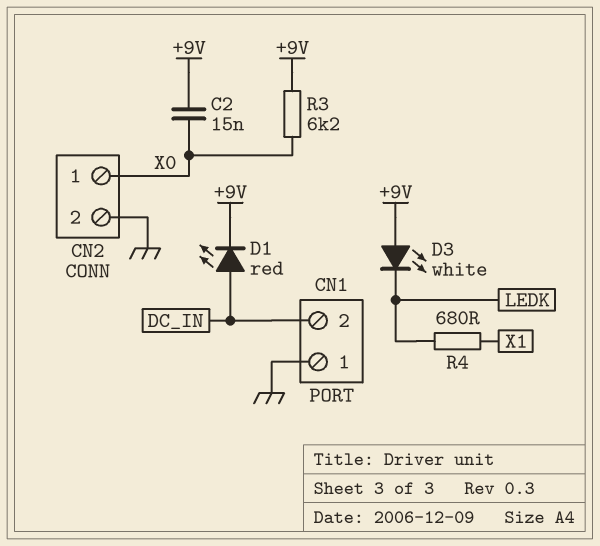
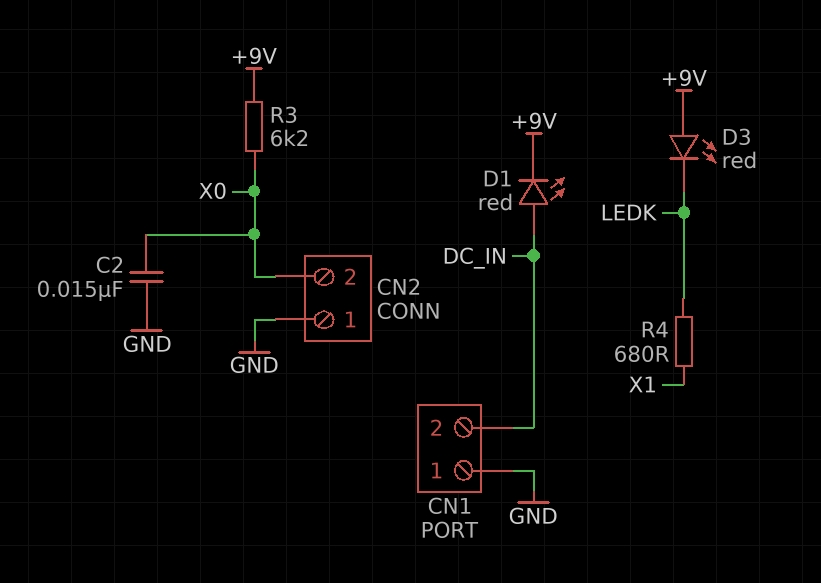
C2: 15nF (+9V, X0) -> 15nF (GND, X0)
CN2 pin 1: X0 -> GND
CN2 pin 2: GND -> X0
D3: LED white (A +9V, K LEDK) -> LED red (A +9V, K LEDK)

